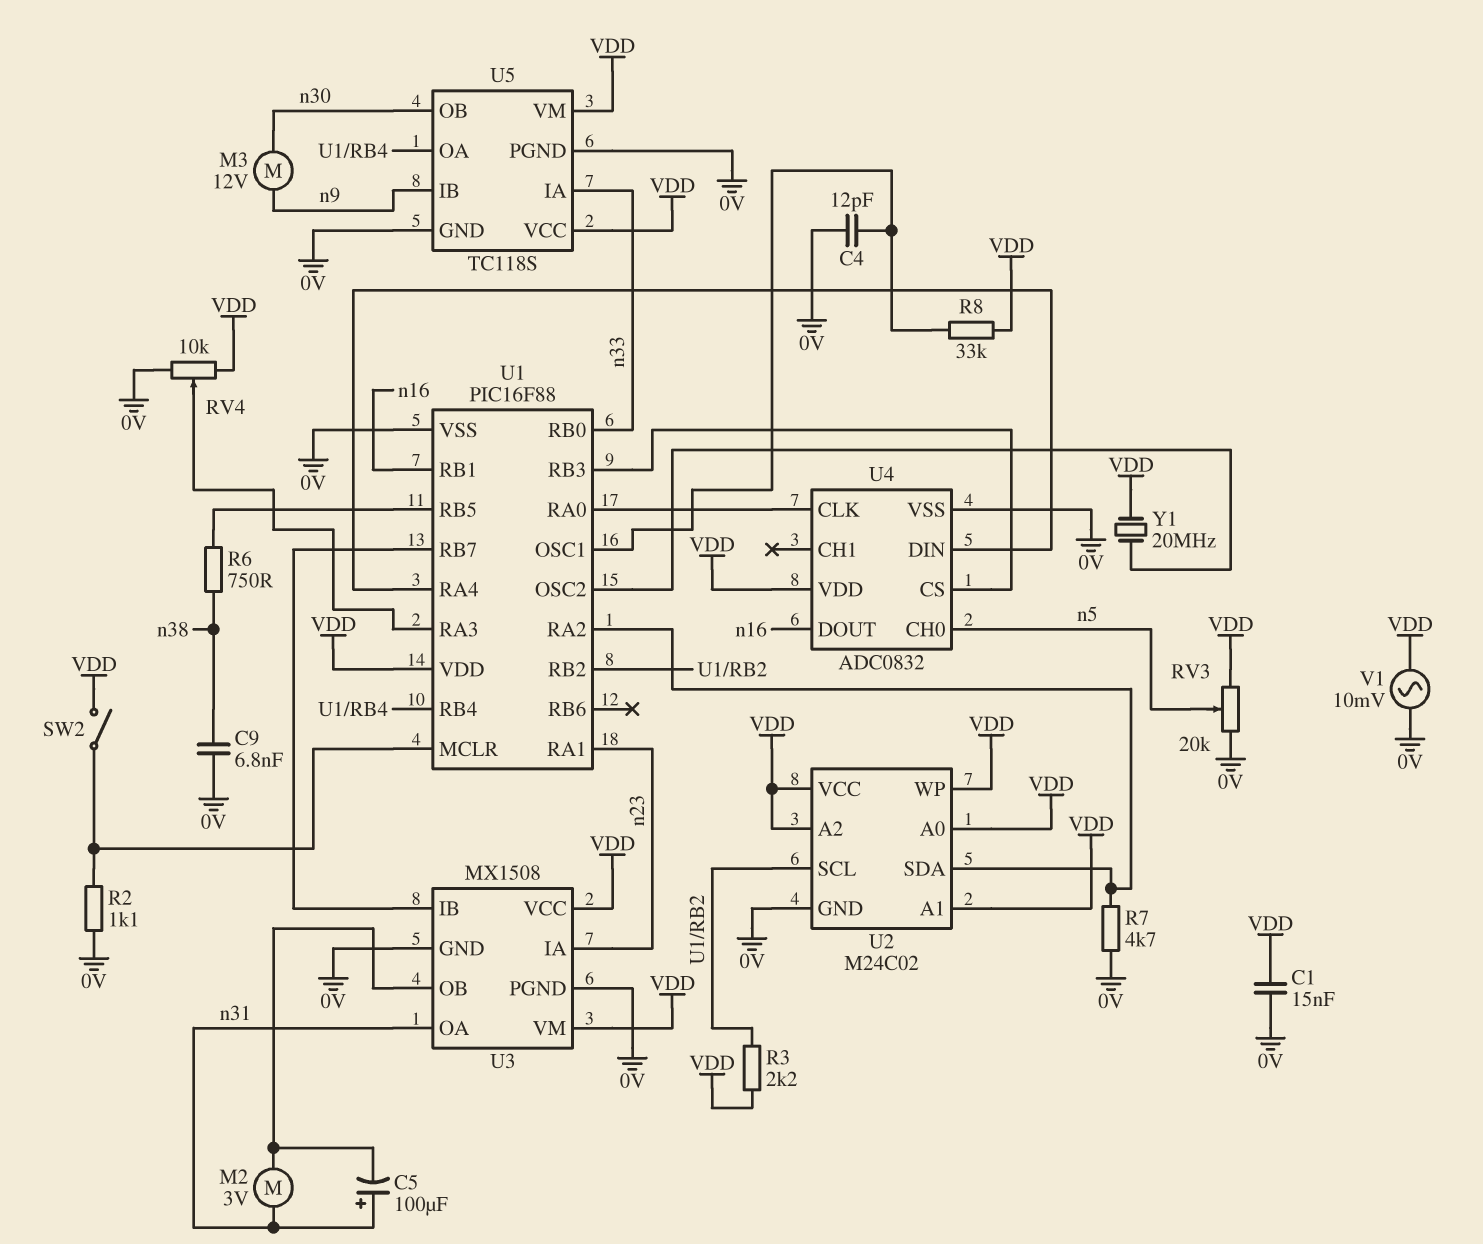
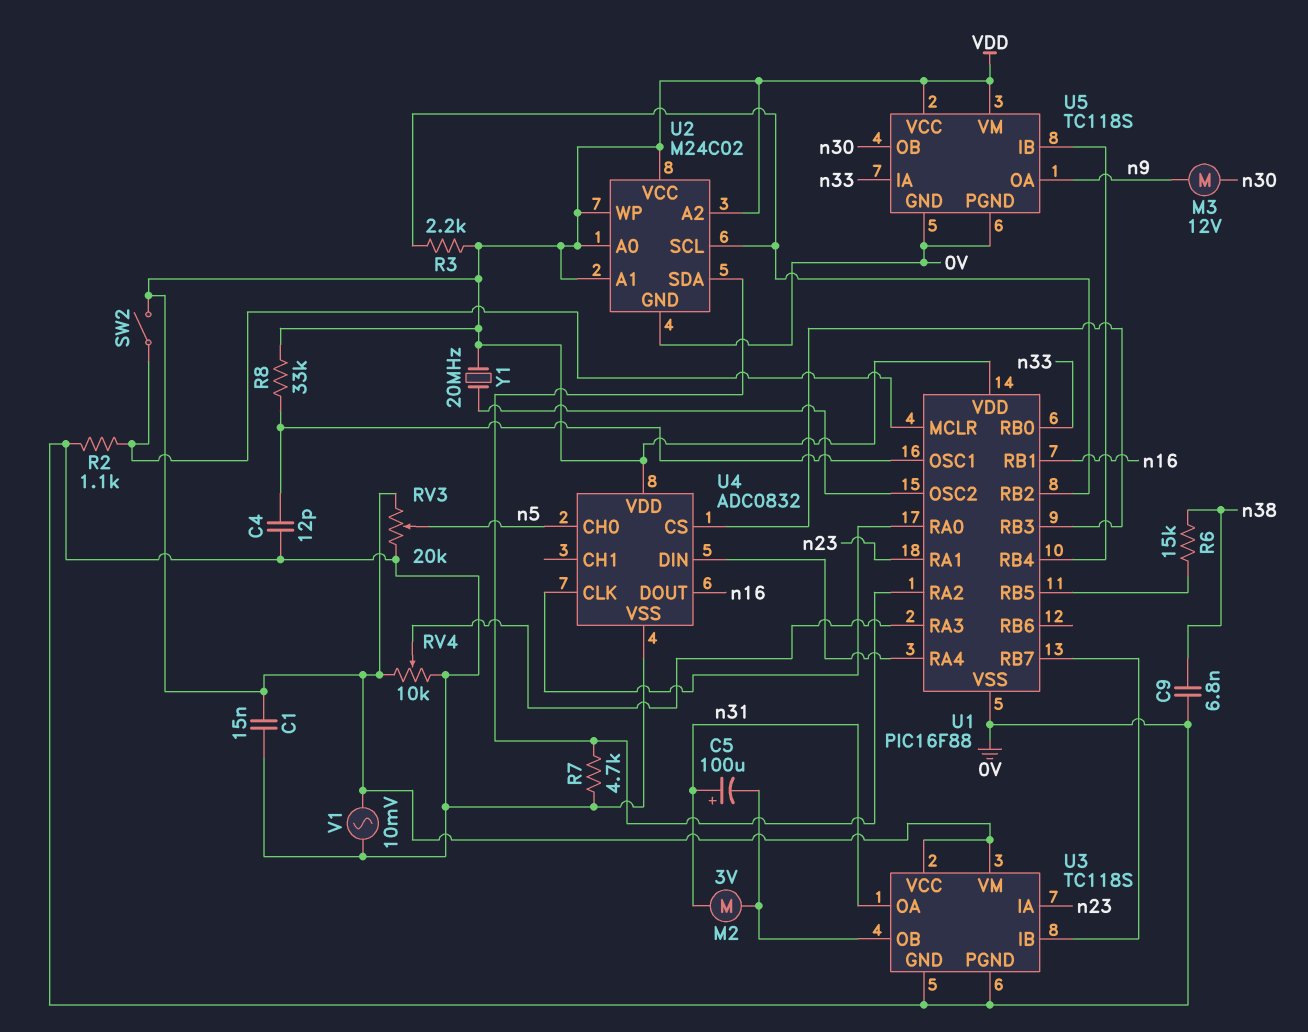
R6: 750 (U1/RB5, n38) -> 15k (U1/RB5, n38)
U3: MX1508 -> TC118S
U5 pin IB: n9 -> U1/RB4
U5 pin OA: U1/RB4 -> n9

